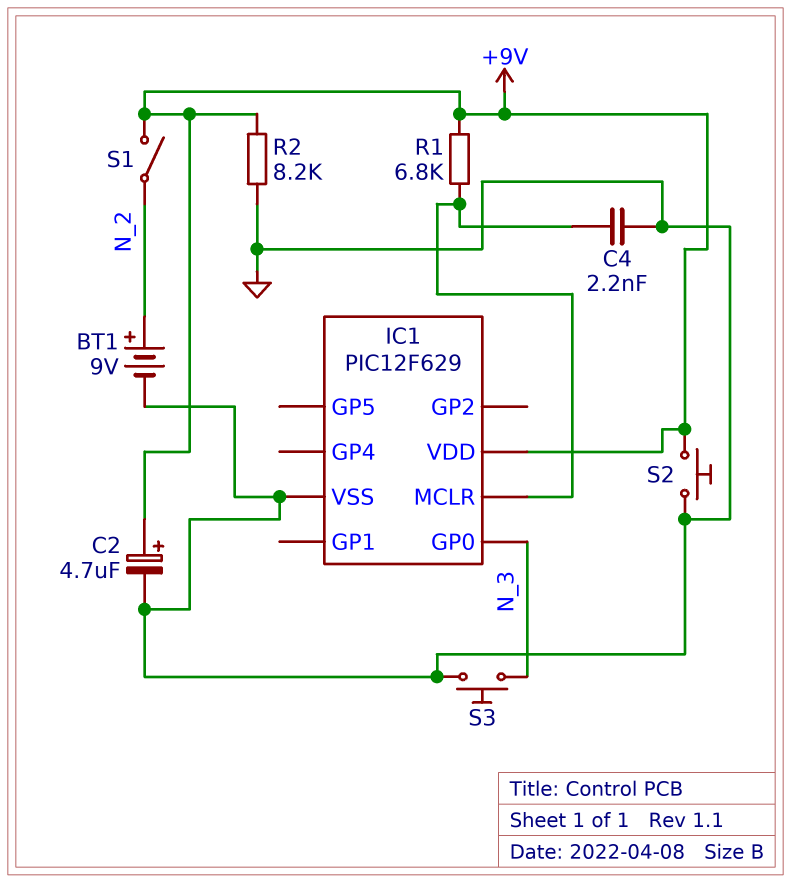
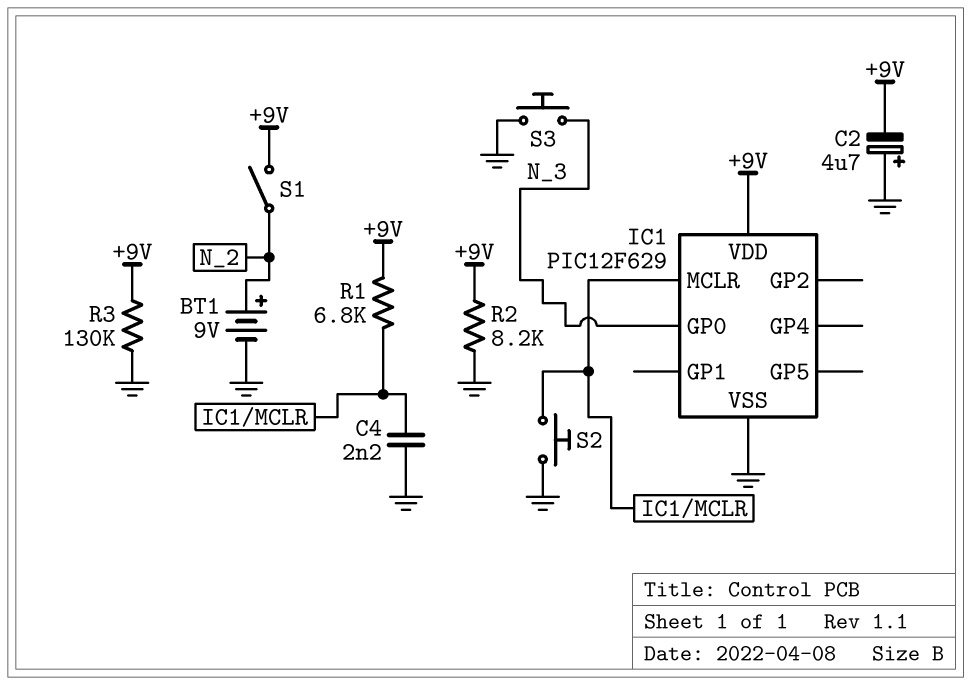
C2: 4.7uF (plus +9V, minus GND) -> 4.7uF (plus GND, minus +9V)
R3: none -> 130k (+9V, GND)
S2: button (+9V, GND) -> button (GND, IC1/MCLR)

